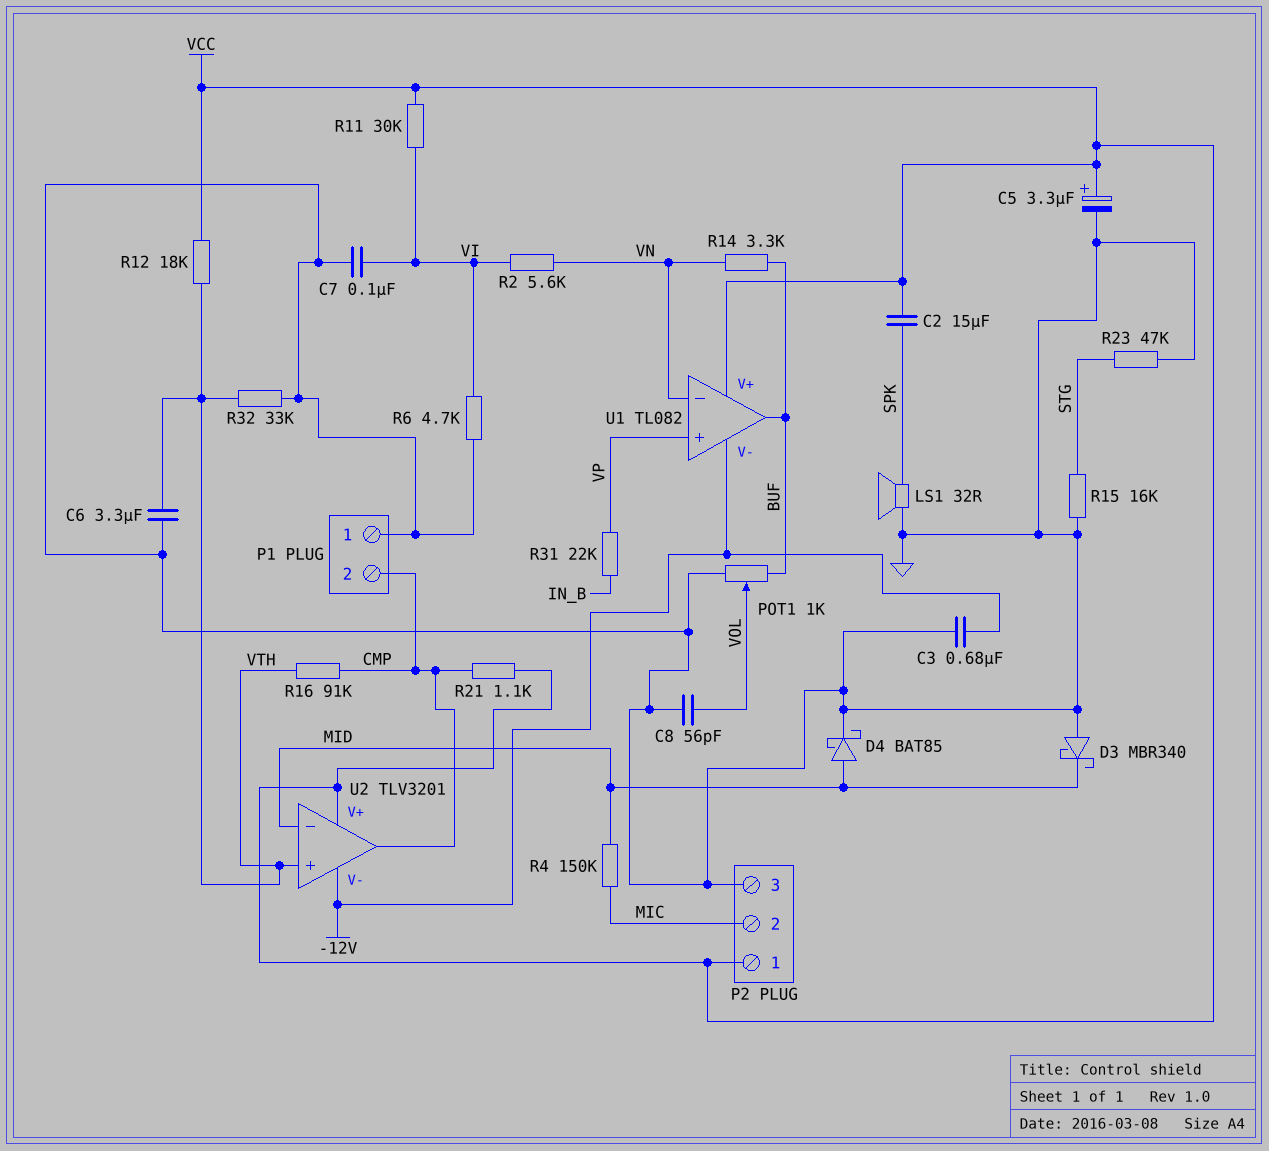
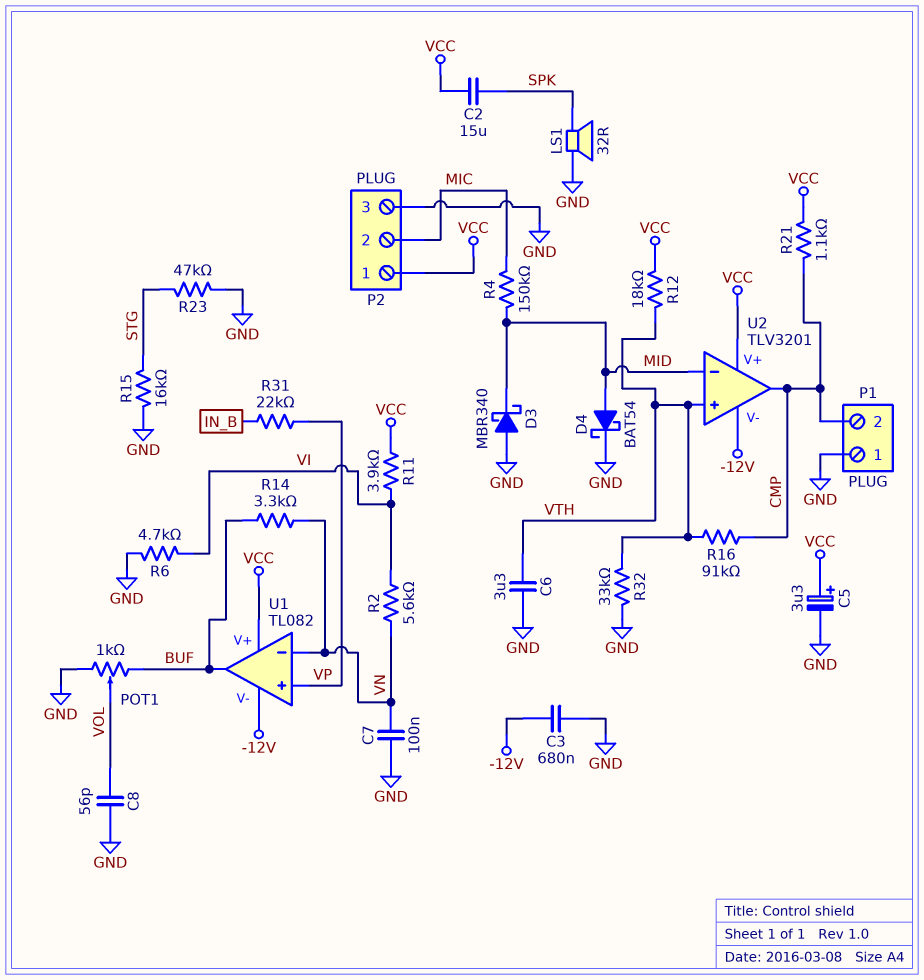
C7: 100nF (GND, VI) -> 100nF (GND, VN)
D4: schottky BAT85 (A MID, K GND) -> schottky BAT54 (A MID, K GND)
R11: 30k (VCC, VI) -> 3.9k (VCC, VI)

